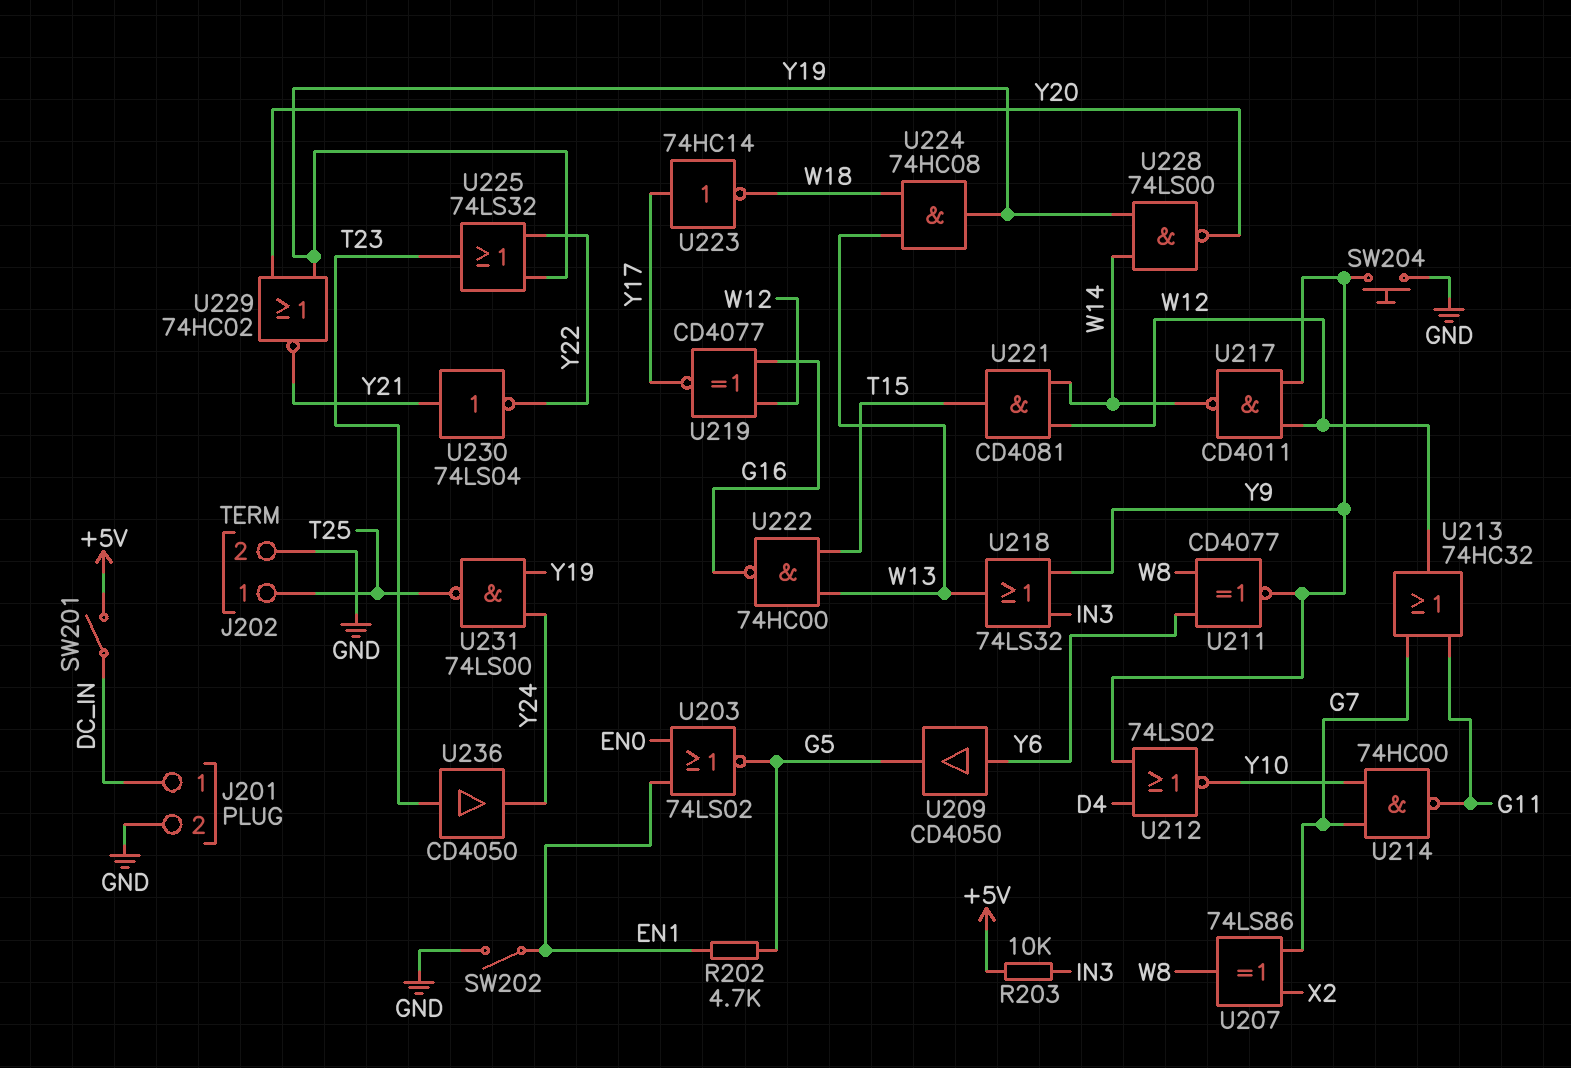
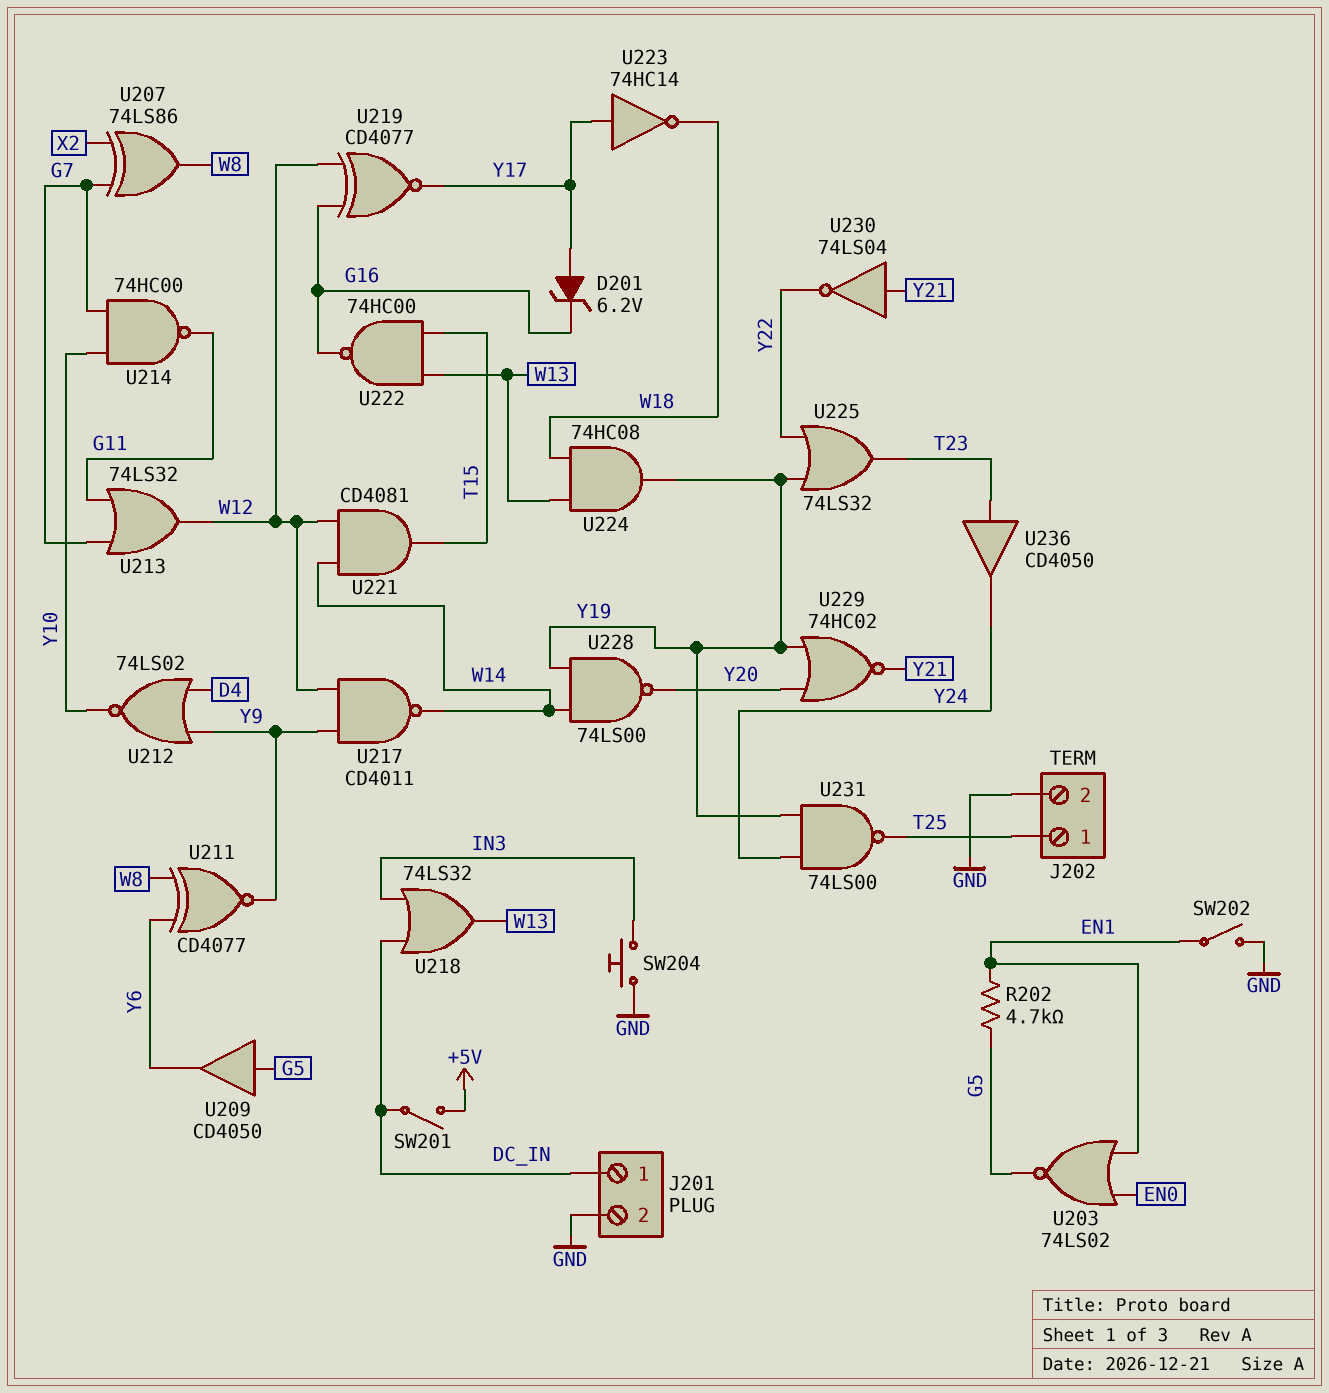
D201: none -> zener 6.2V (A Y17, K G16)
R203: 10k (+5V, IN3) -> none
SW204: button (GND, Y9) -> button (GND, IN3)
U209: buffer CD4050 (in Y6, out G5) -> buffer CD4050 (in G5, out Y6)
U213: OR 74HC32 (in G7, in G11, out W12) -> OR 74LS32 (in G7, in G11, out W12)
U218: OR 74LS32 (in IN3, in Y9, out W13) -> OR 74LS32 (in DC_IN, in IN3, out W13)

